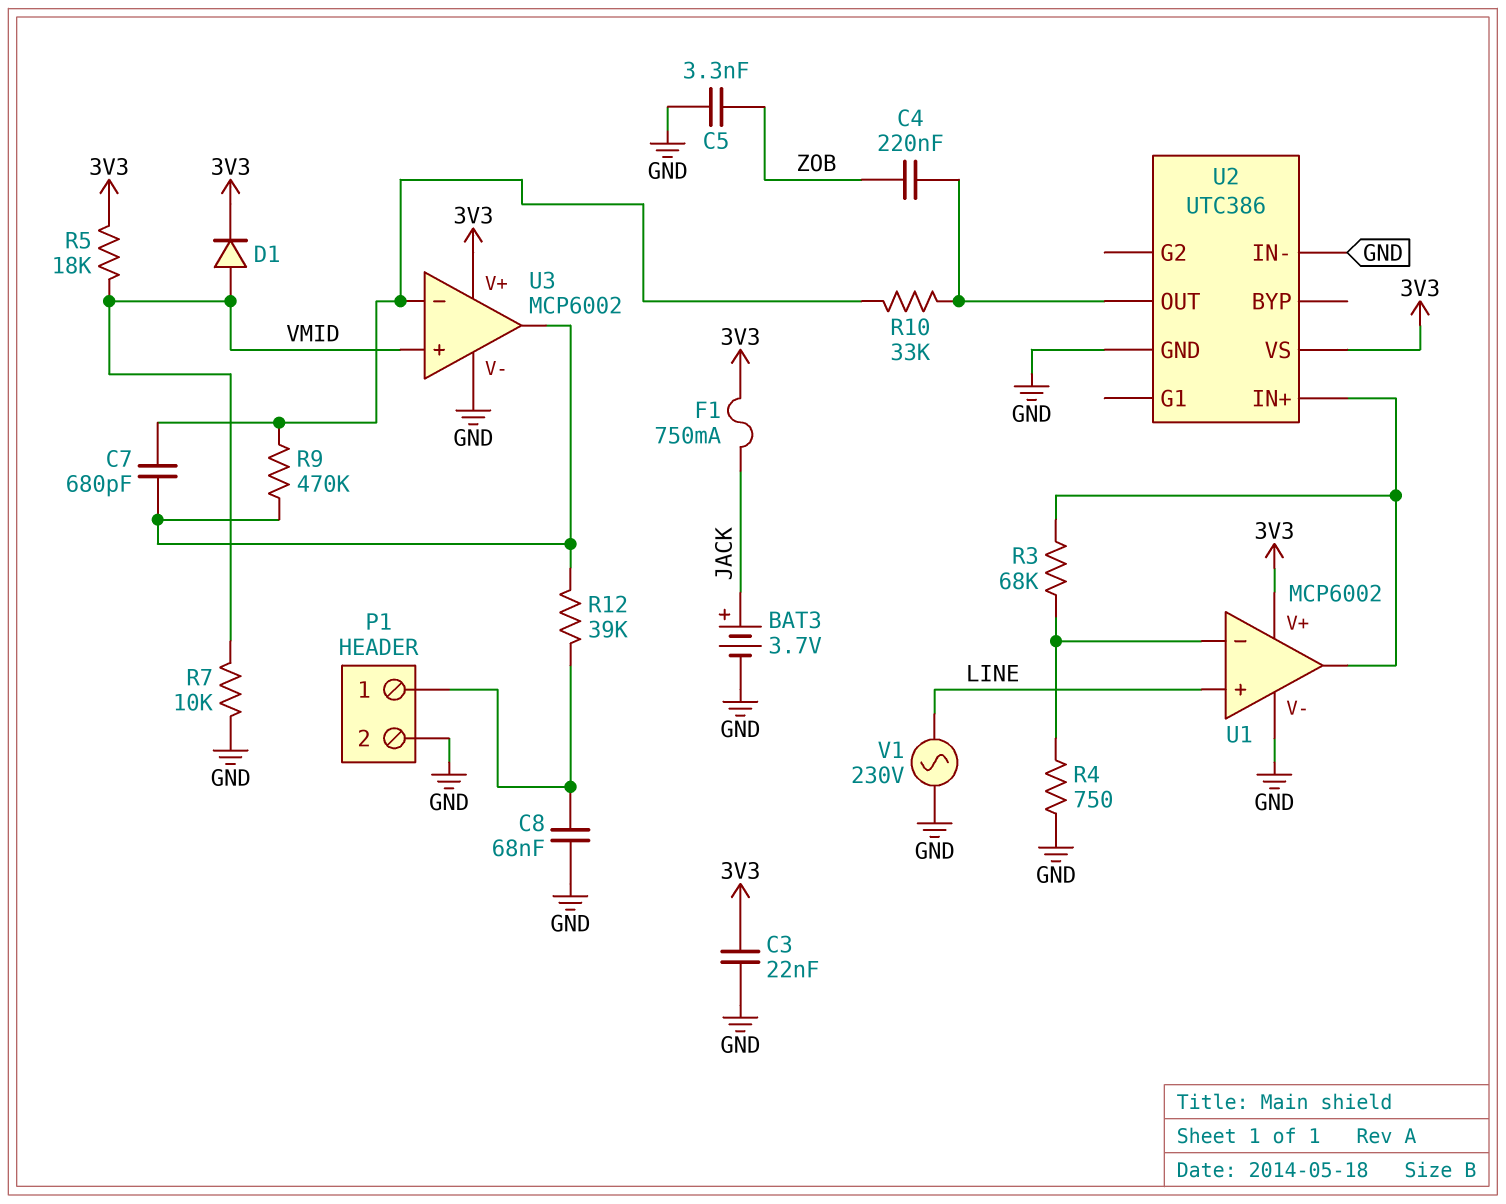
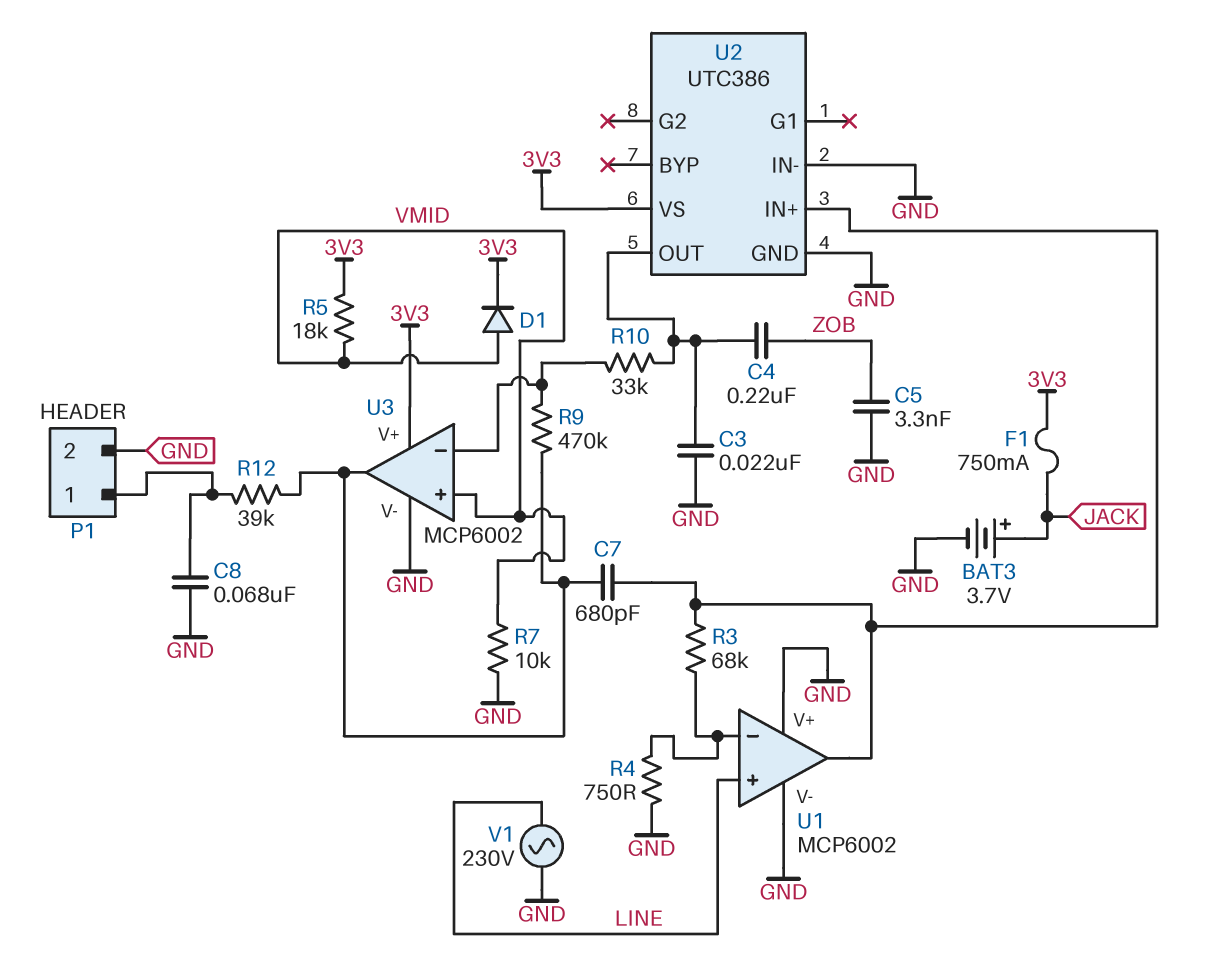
C3: 22nF (3V3, GND) -> 22nF (GND, U2/OUT)
C7: 680pF (U3/in-, U3/out) -> 680pF (U1/out, U3/out)
U1 pin V+: 3V3 -> GND

